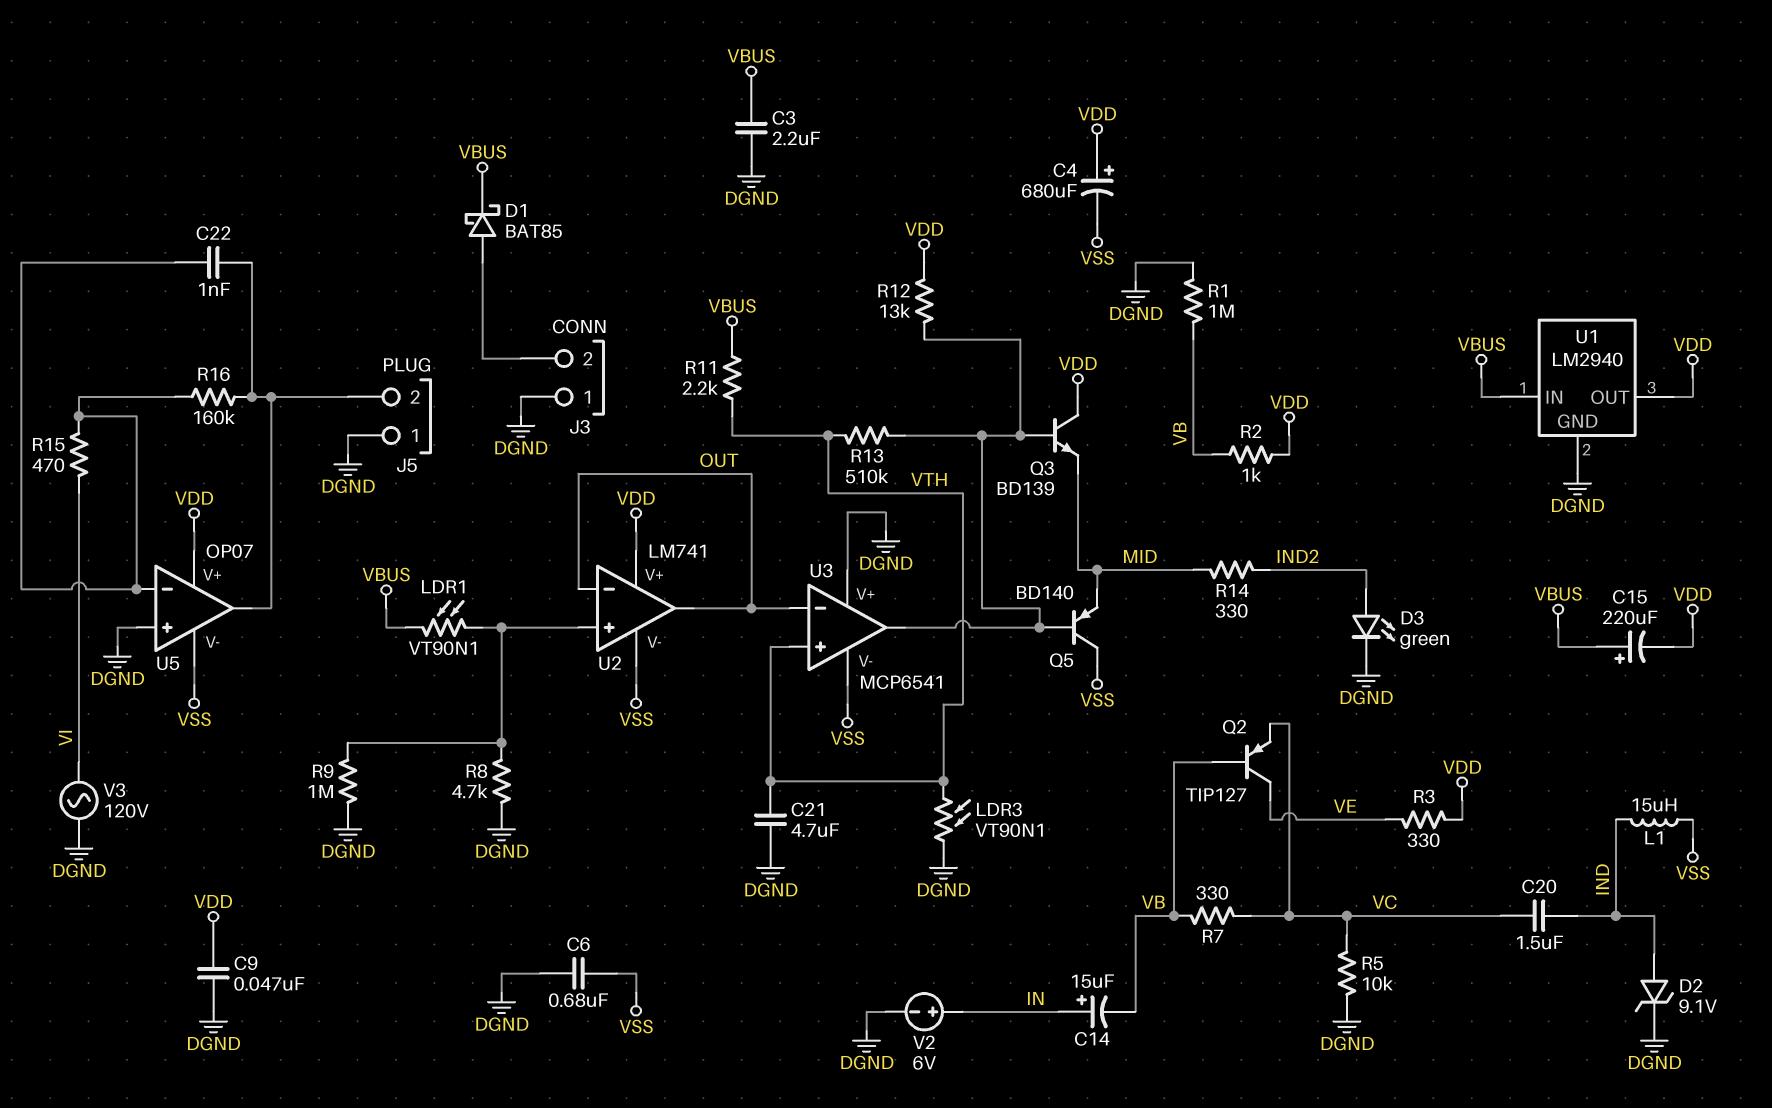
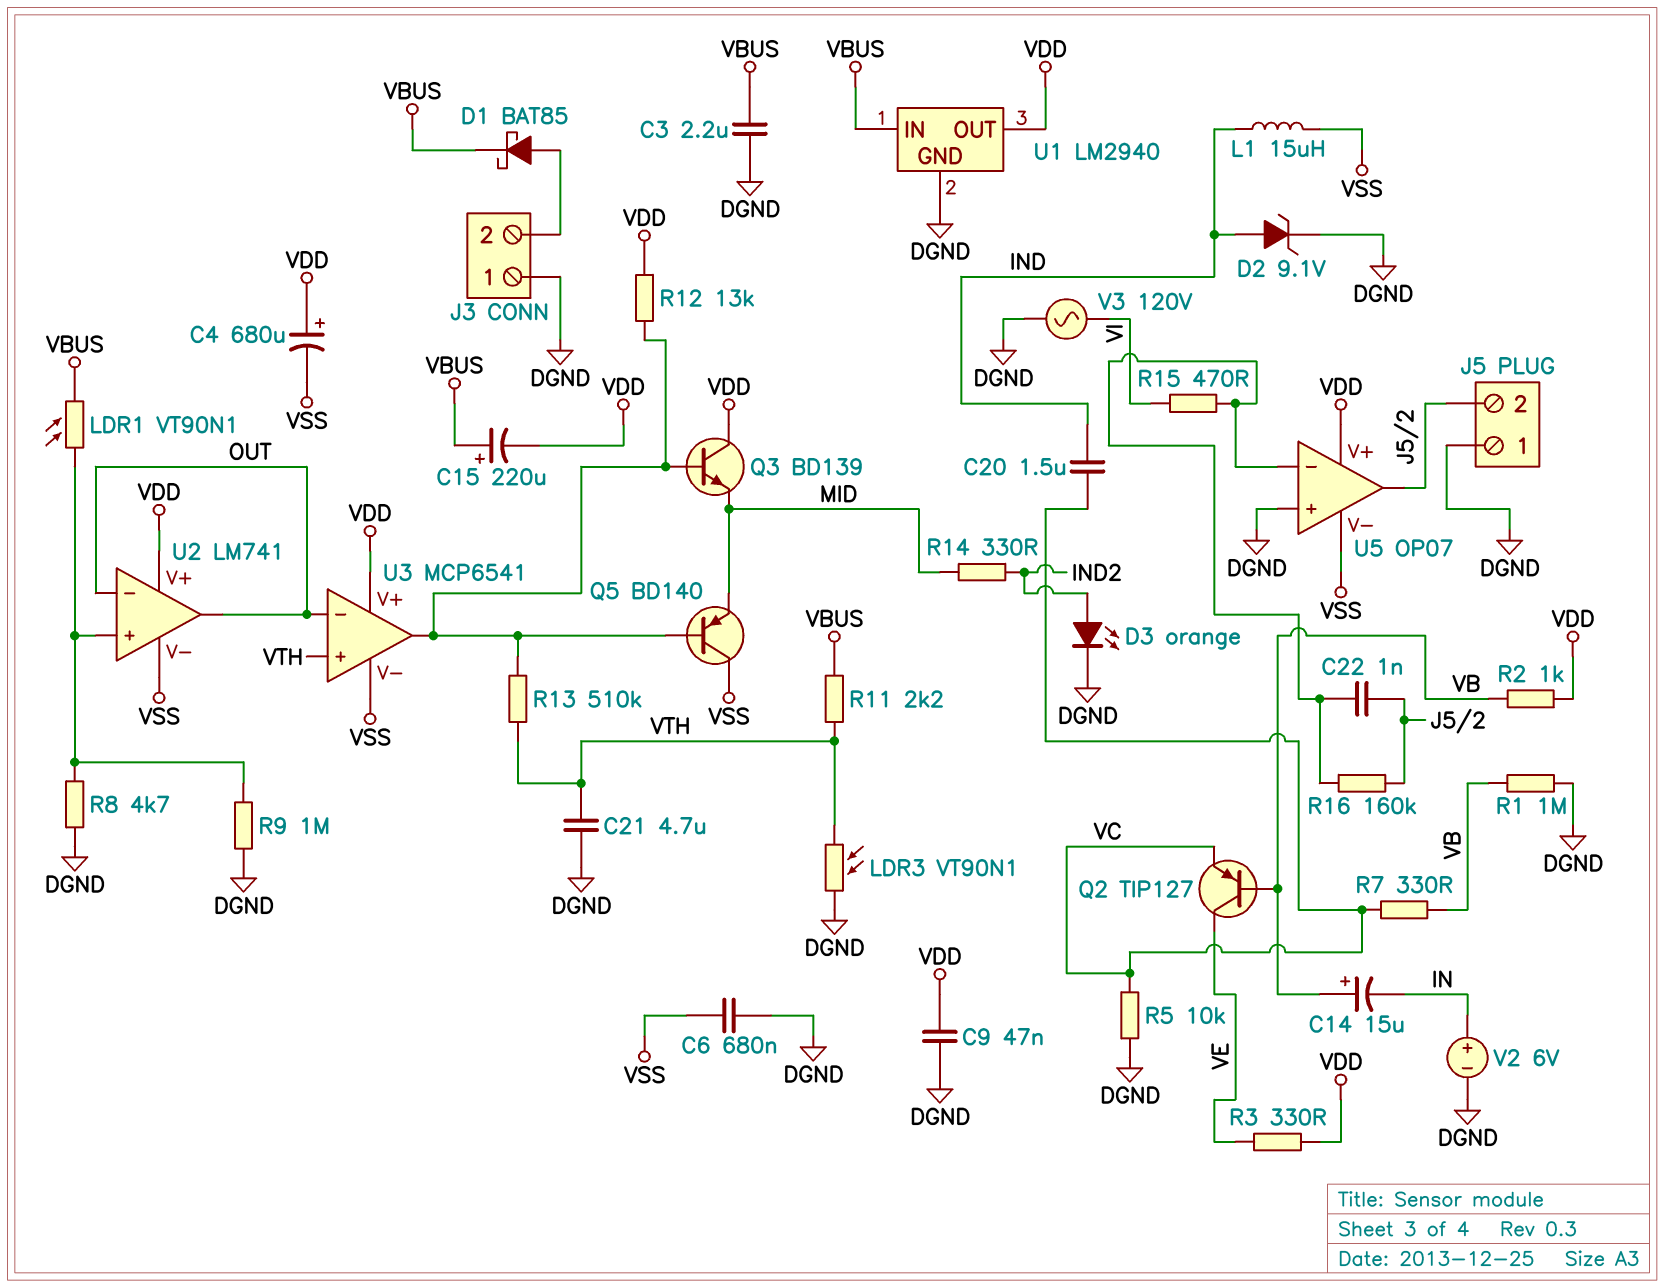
C14: 15uF (plus IN, minus VB) -> 15uF (plus VB, minus IN)
D3: LED green (A IND2, K DGND) -> LED orange (A IND2, K DGND)
U3 pin V+: DGND -> VDD

